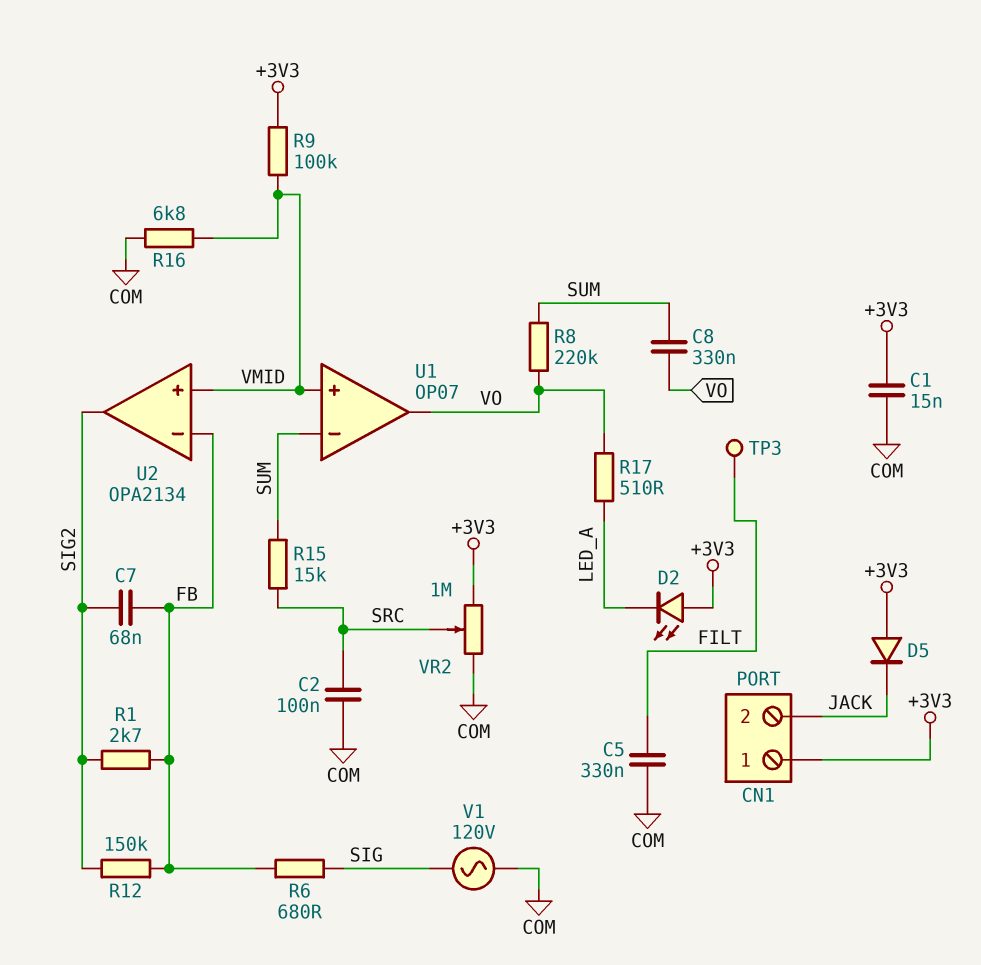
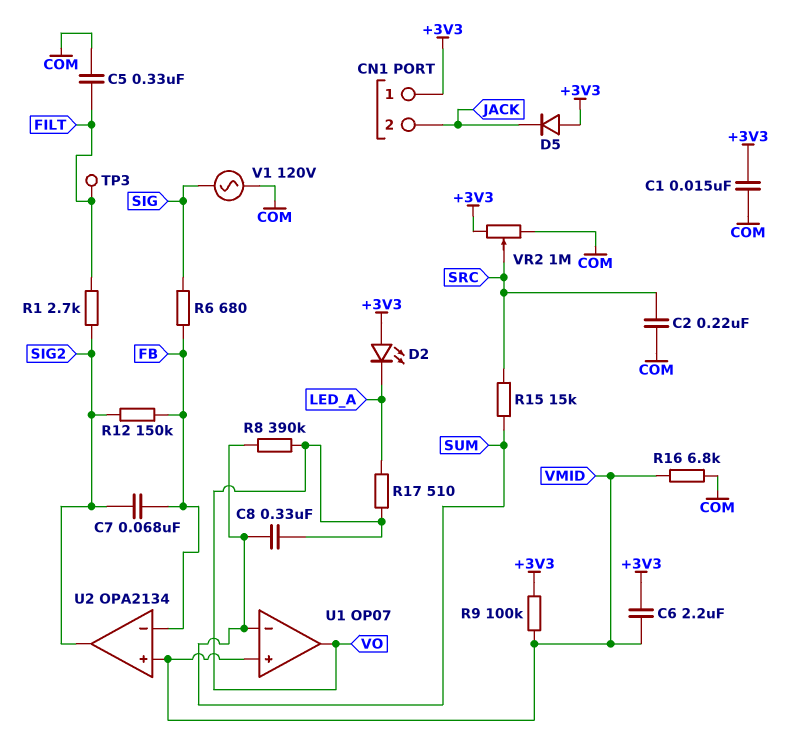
C2: 100nF (COM, SRC) -> 220nF (COM, SRC)
C6: none -> 2.2uF (+3V3, VMID)
R1: 2.7k (FB, SIG2) -> 2.7k (FILT, SIG2)
R8: 220k (SUM, VO) -> 390k (SUM, VO)

